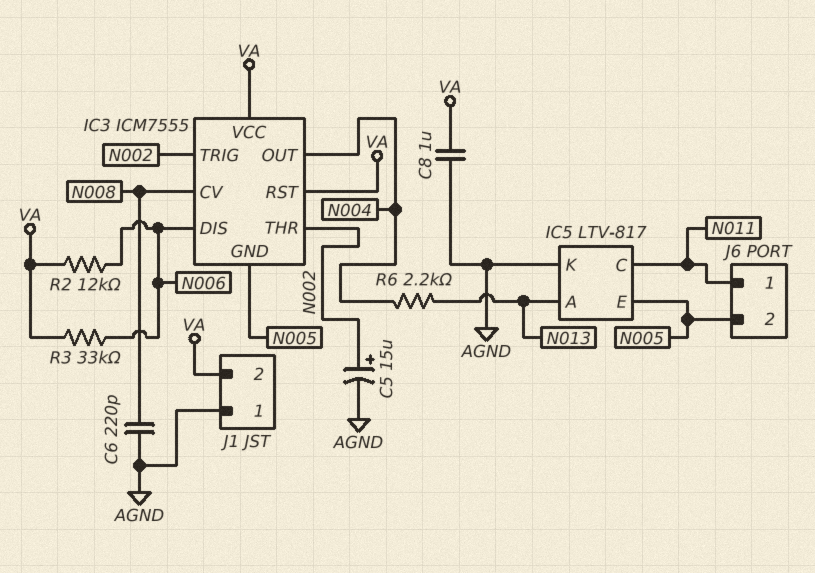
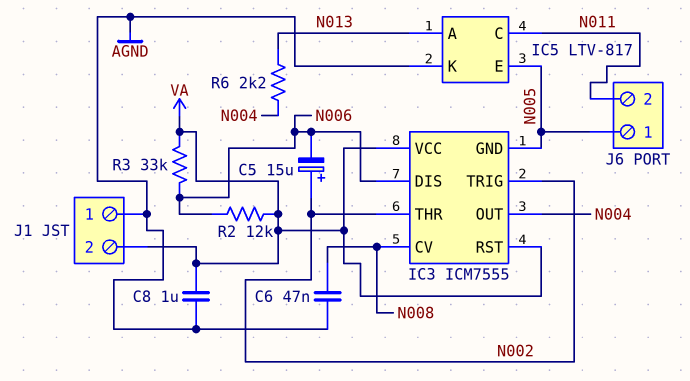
C5: 15uF (plus N002, minus AGND) -> 15uF (plus N002, minus N006)
C6: 220pF (AGND, N008) -> 47nF (AGND, N008)
J6 pin 1: N011 -> N005
J6 pin 2: N005 -> N011

